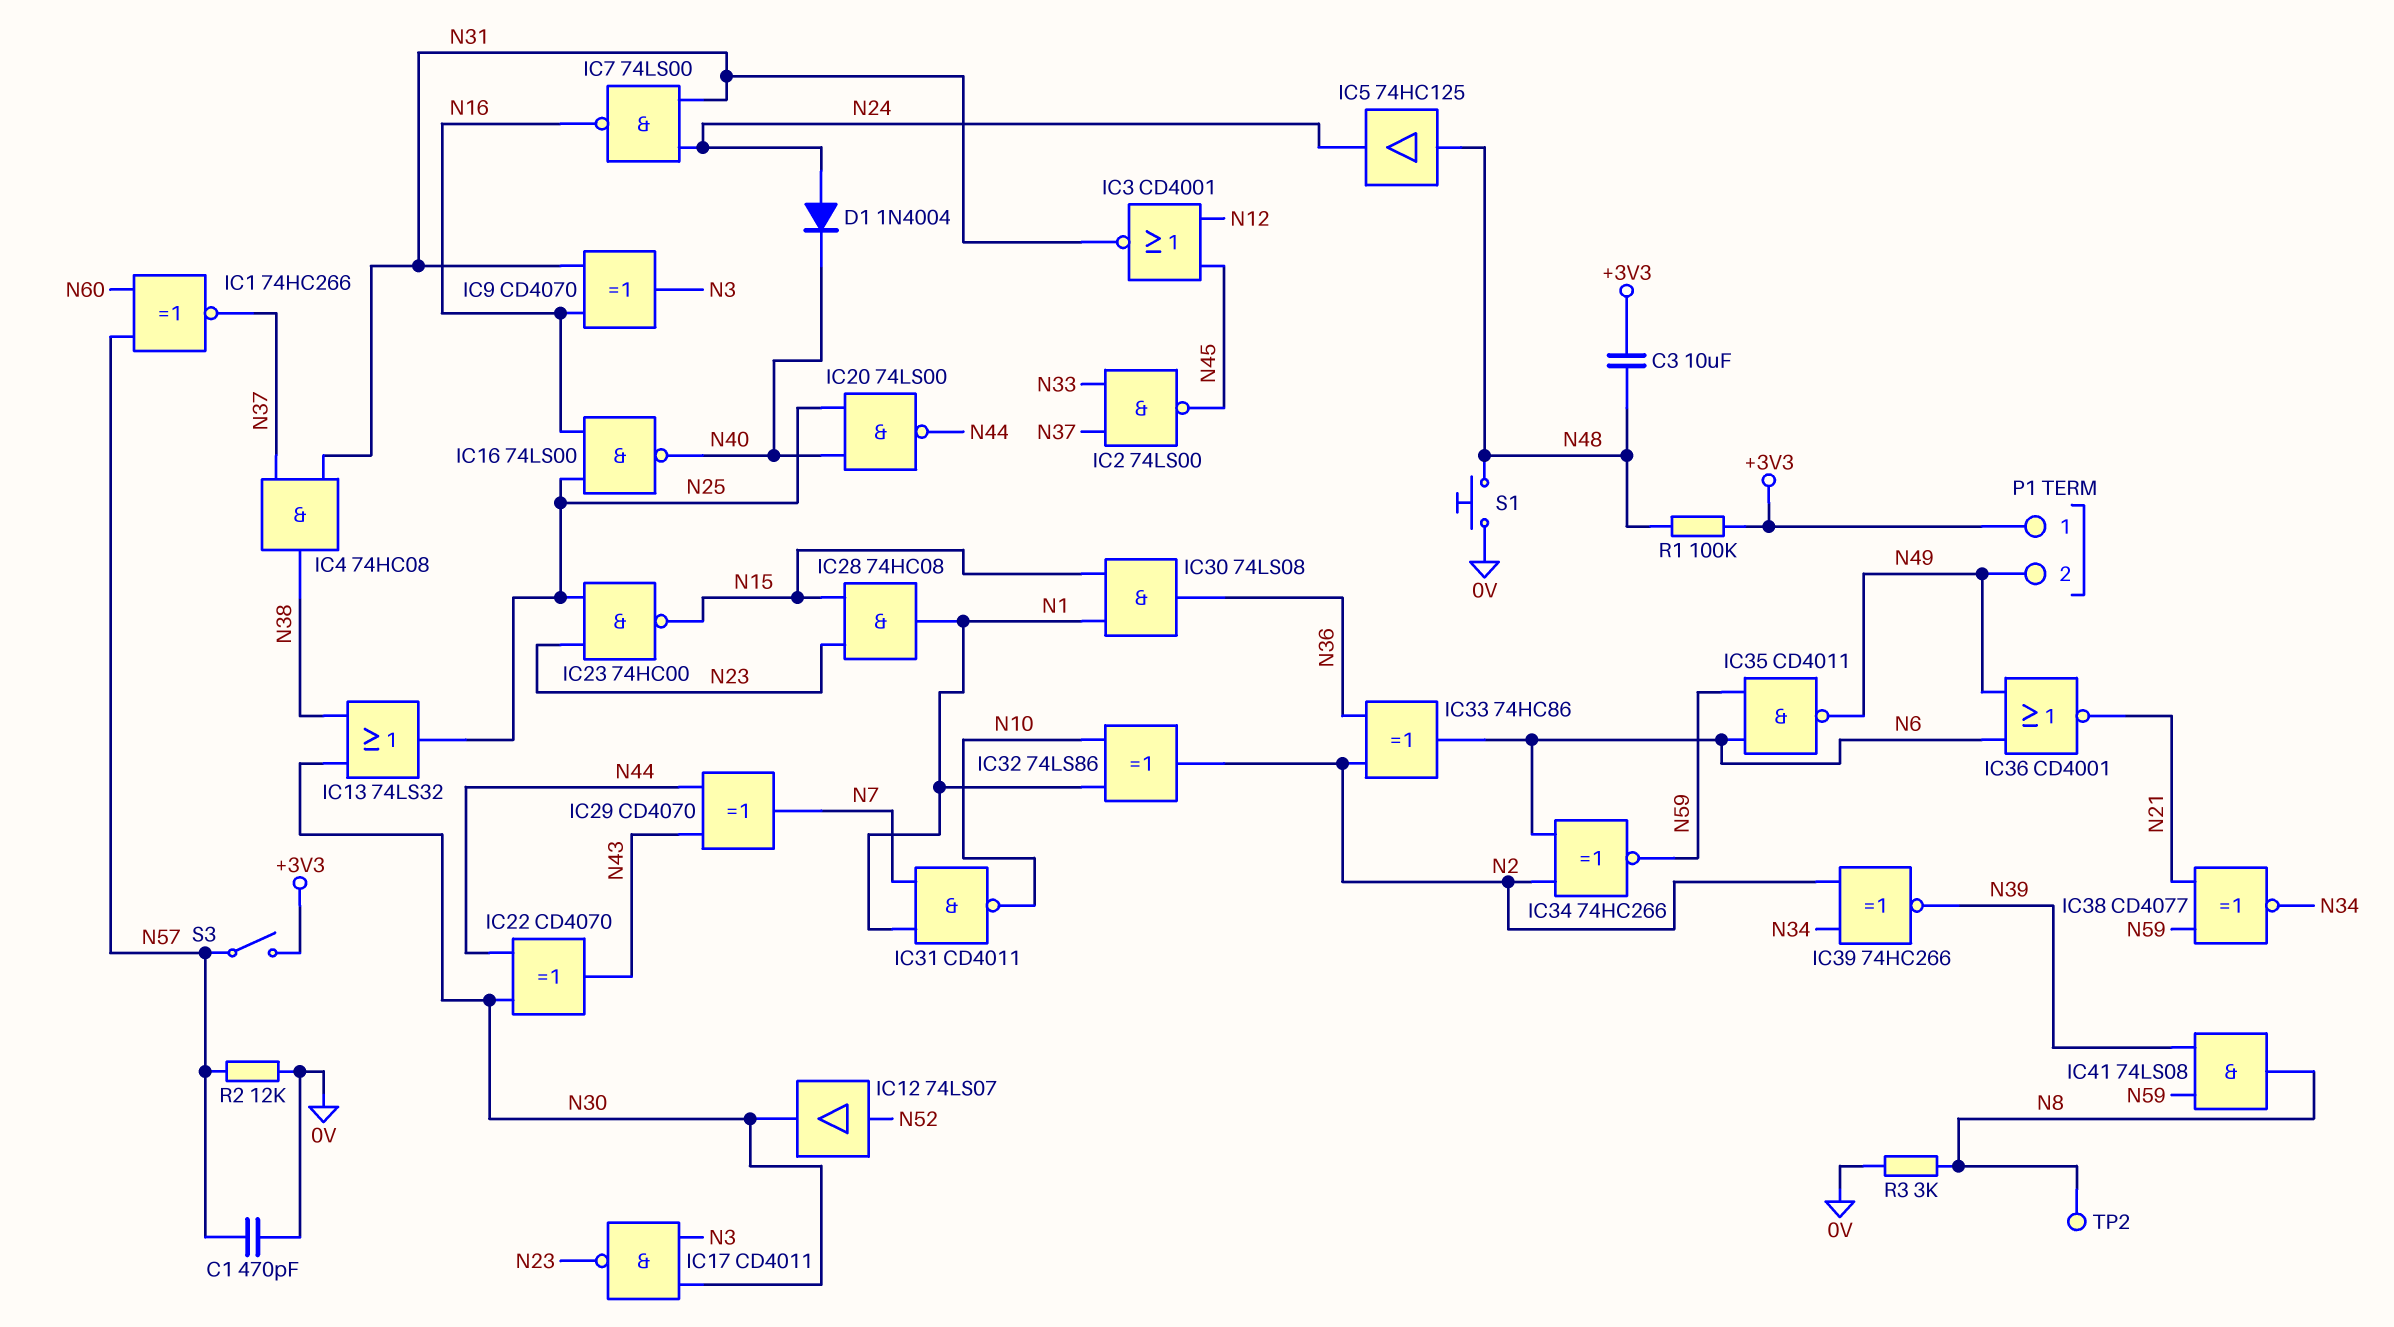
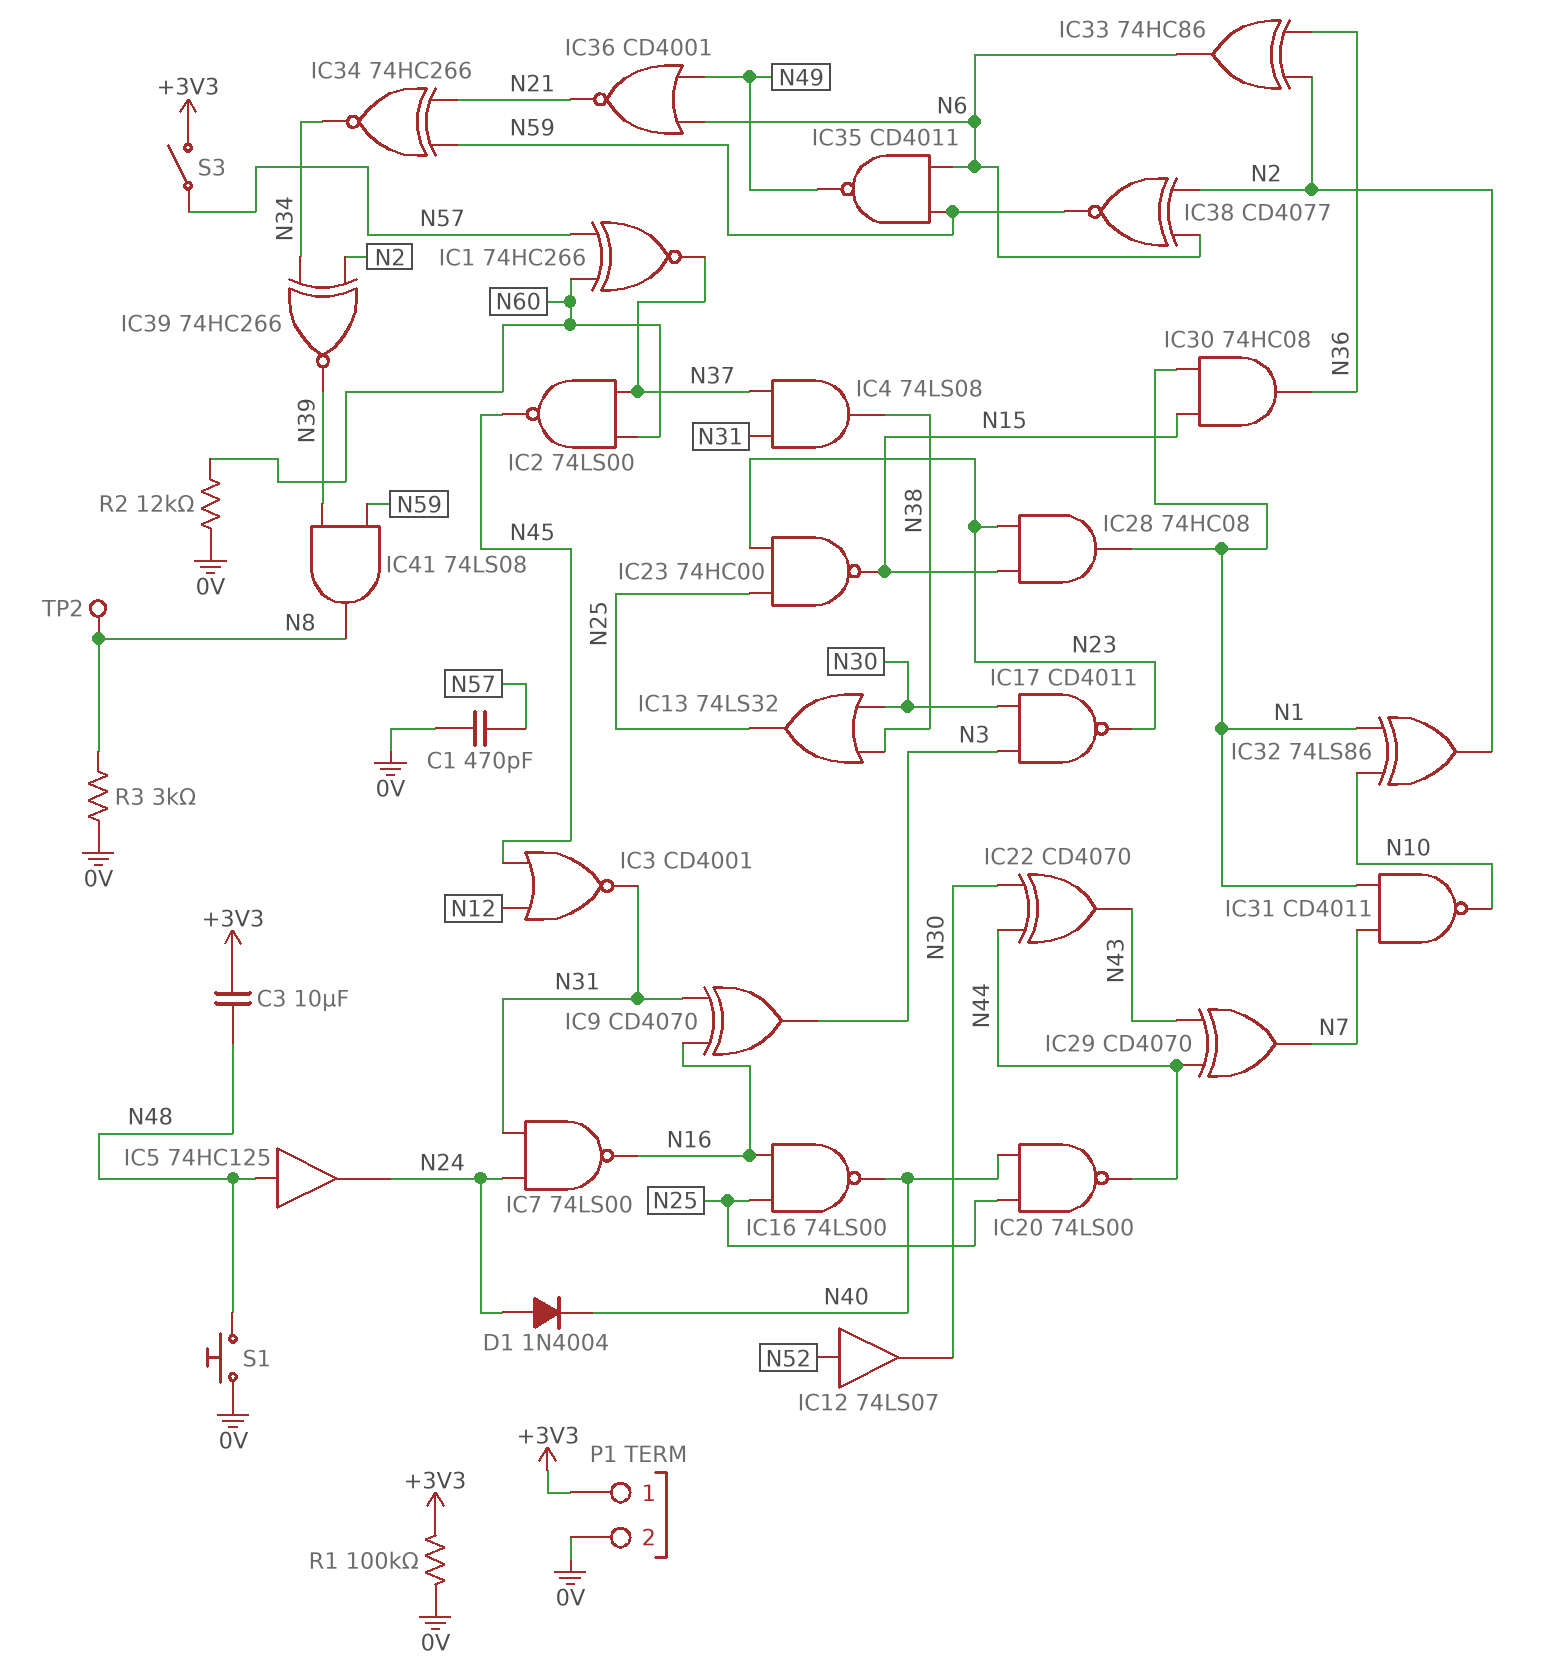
IC2: NAND 74LS00 (in N33, in N37, out N45) -> NAND 74LS00 (in N37, in N60, out N45)
IC4: AND 74HC08 (in N31, in N37, out N38) -> AND 74LS08 (in N31, in N37, out N38)
IC30: AND 74LS08 (in N1, in N15, out N36) -> AND 74HC08 (in N1, in N15, out N36)
IC34: XNOR 74HC266 (in N2, in N6, out N59) -> XNOR 74HC266 (in N21, in N59, out N34)
IC38: XNOR CD4077 (in N21, in N59, out N34) -> XNOR CD4077 (in N2, in N6, out N59)
P1 pin 2: N49 -> 0V
R1: 100k (+3V3, N48) -> 100k (+3V3, 0V)
R2: 12k (0V, N57) -> 12k (0V, N60)

